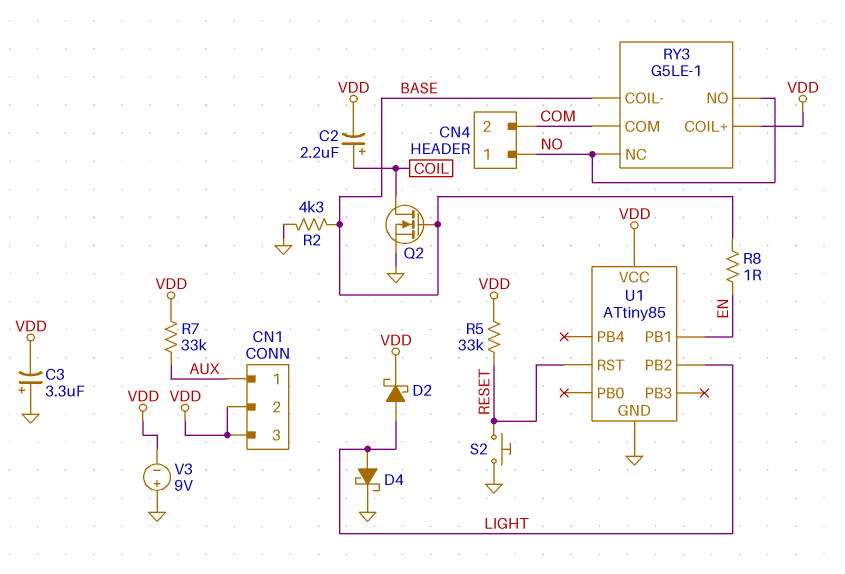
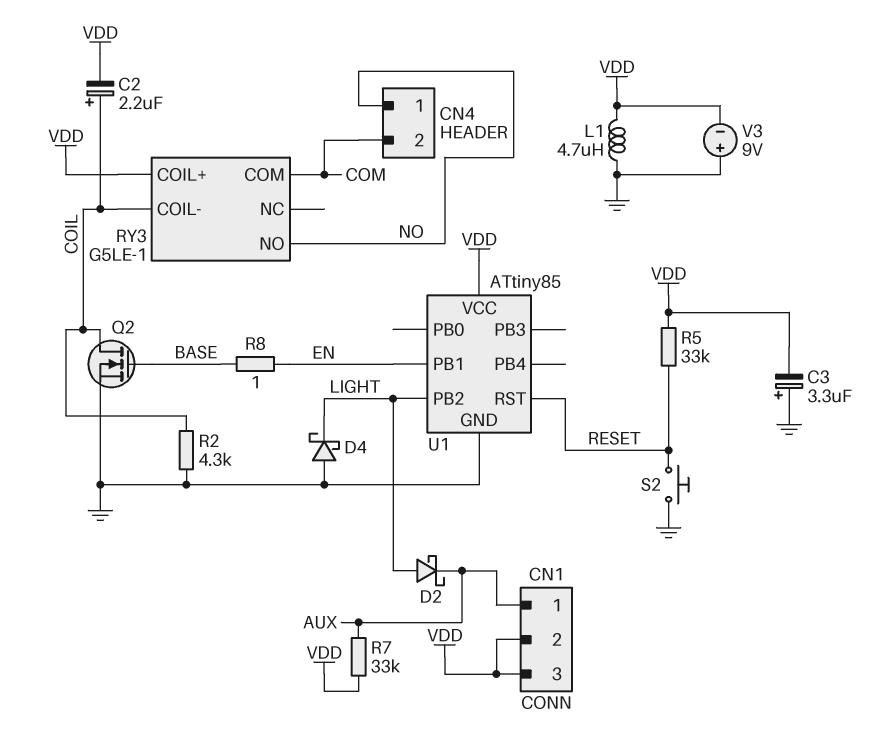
D2: schottky (A LIGHT, K VDD) -> schottky (A LIGHT, K AUX)
D4: schottky (A LIGHT, K GND) -> schottky (A GND, K LIGHT)
L1: none -> 4.7uH (GND, VDD)
R2: 4.3k (BASE, GND) -> 4.3k (COIL, GND)
RY3 pin COIL-: BASE -> COIL
RY3 pin NC: NO -> none

